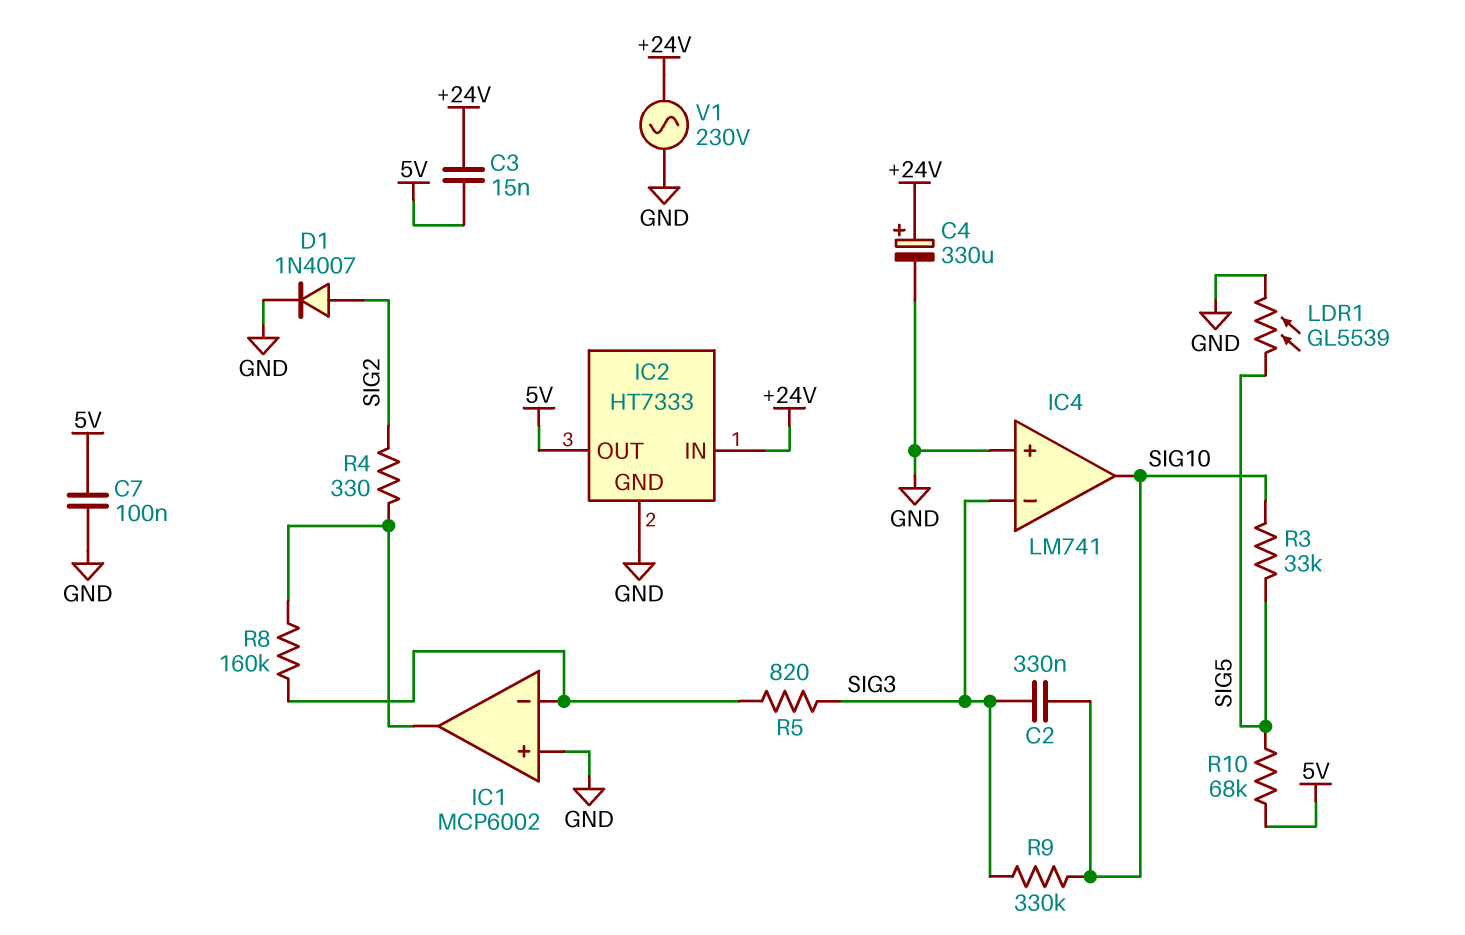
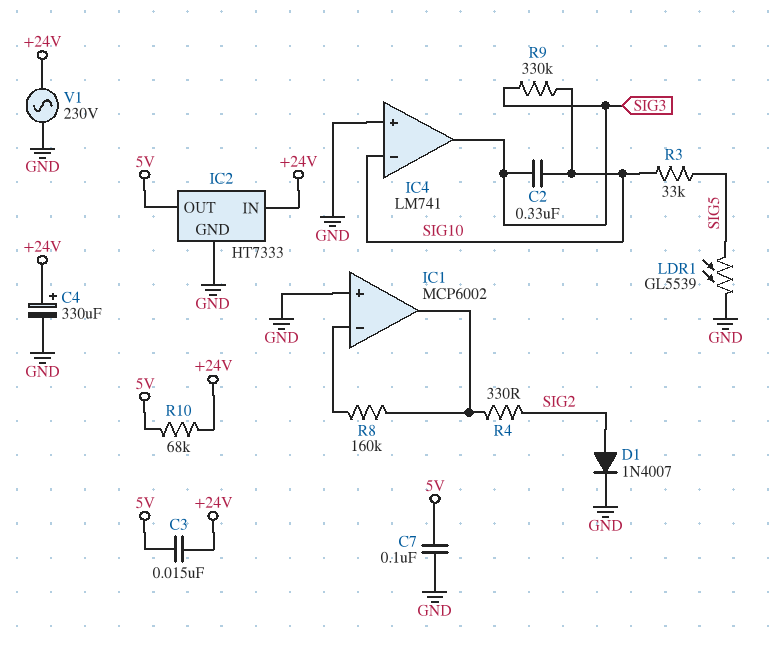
IC4 pin in-: SIG3 -> SIG10
IC4 pin out: SIG10 -> SIG3
R5: 820 (IC1/in-, SIG3) -> none
R10: 68k (5V, SIG5) -> 68k (+24V, 5V)

